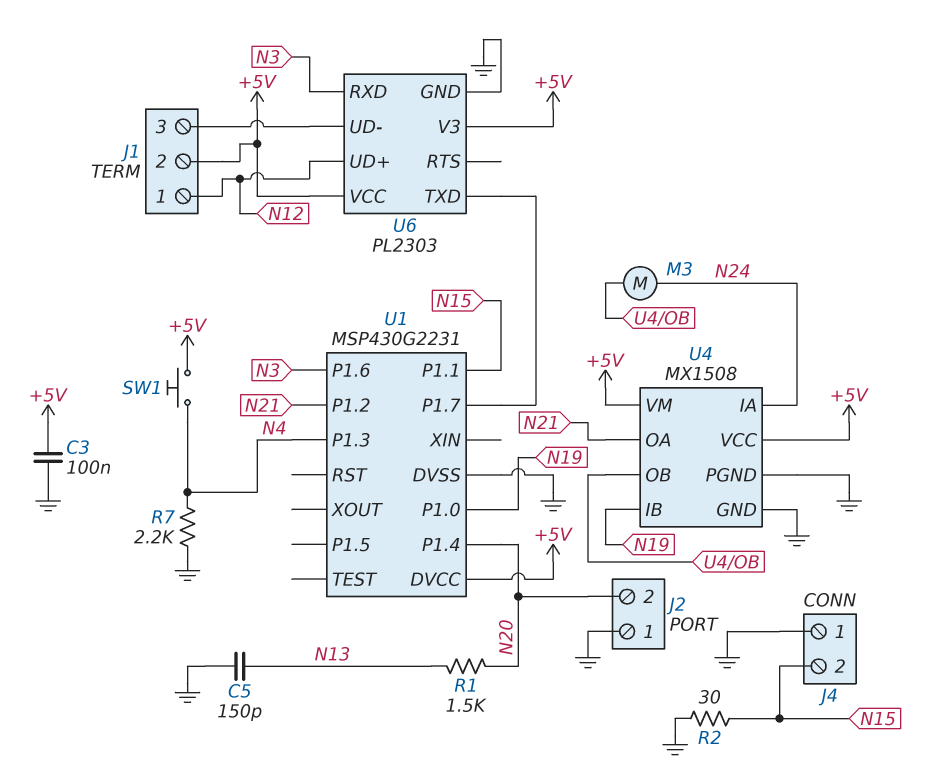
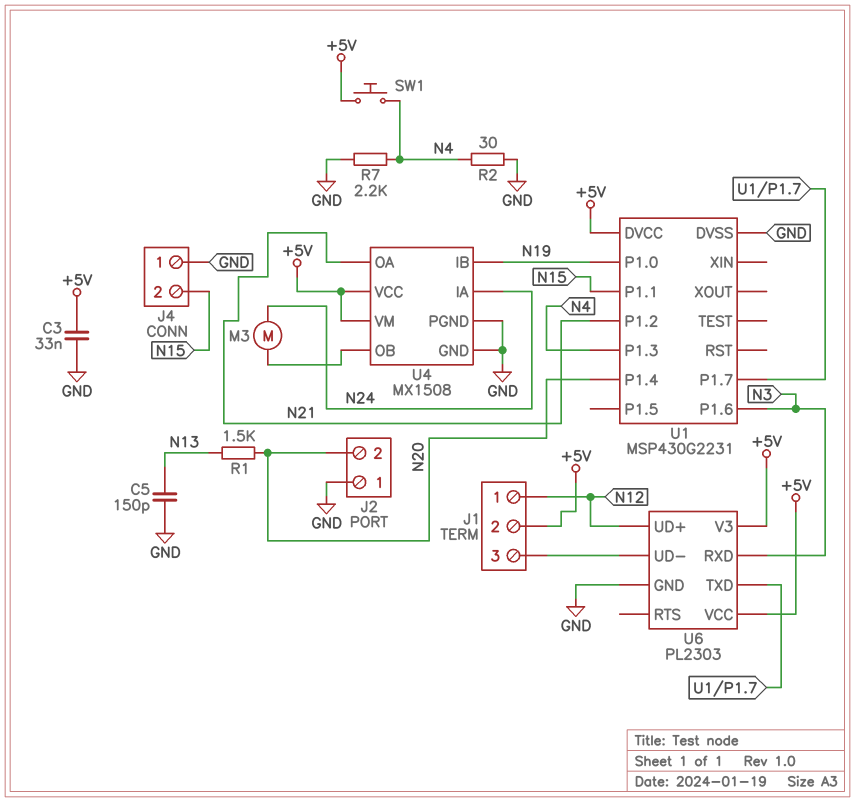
C3: 100nF (+5V, GND) -> 33nF (+5V, GND)
R2: 30 (GND, N15) -> 30 (GND, N4)

